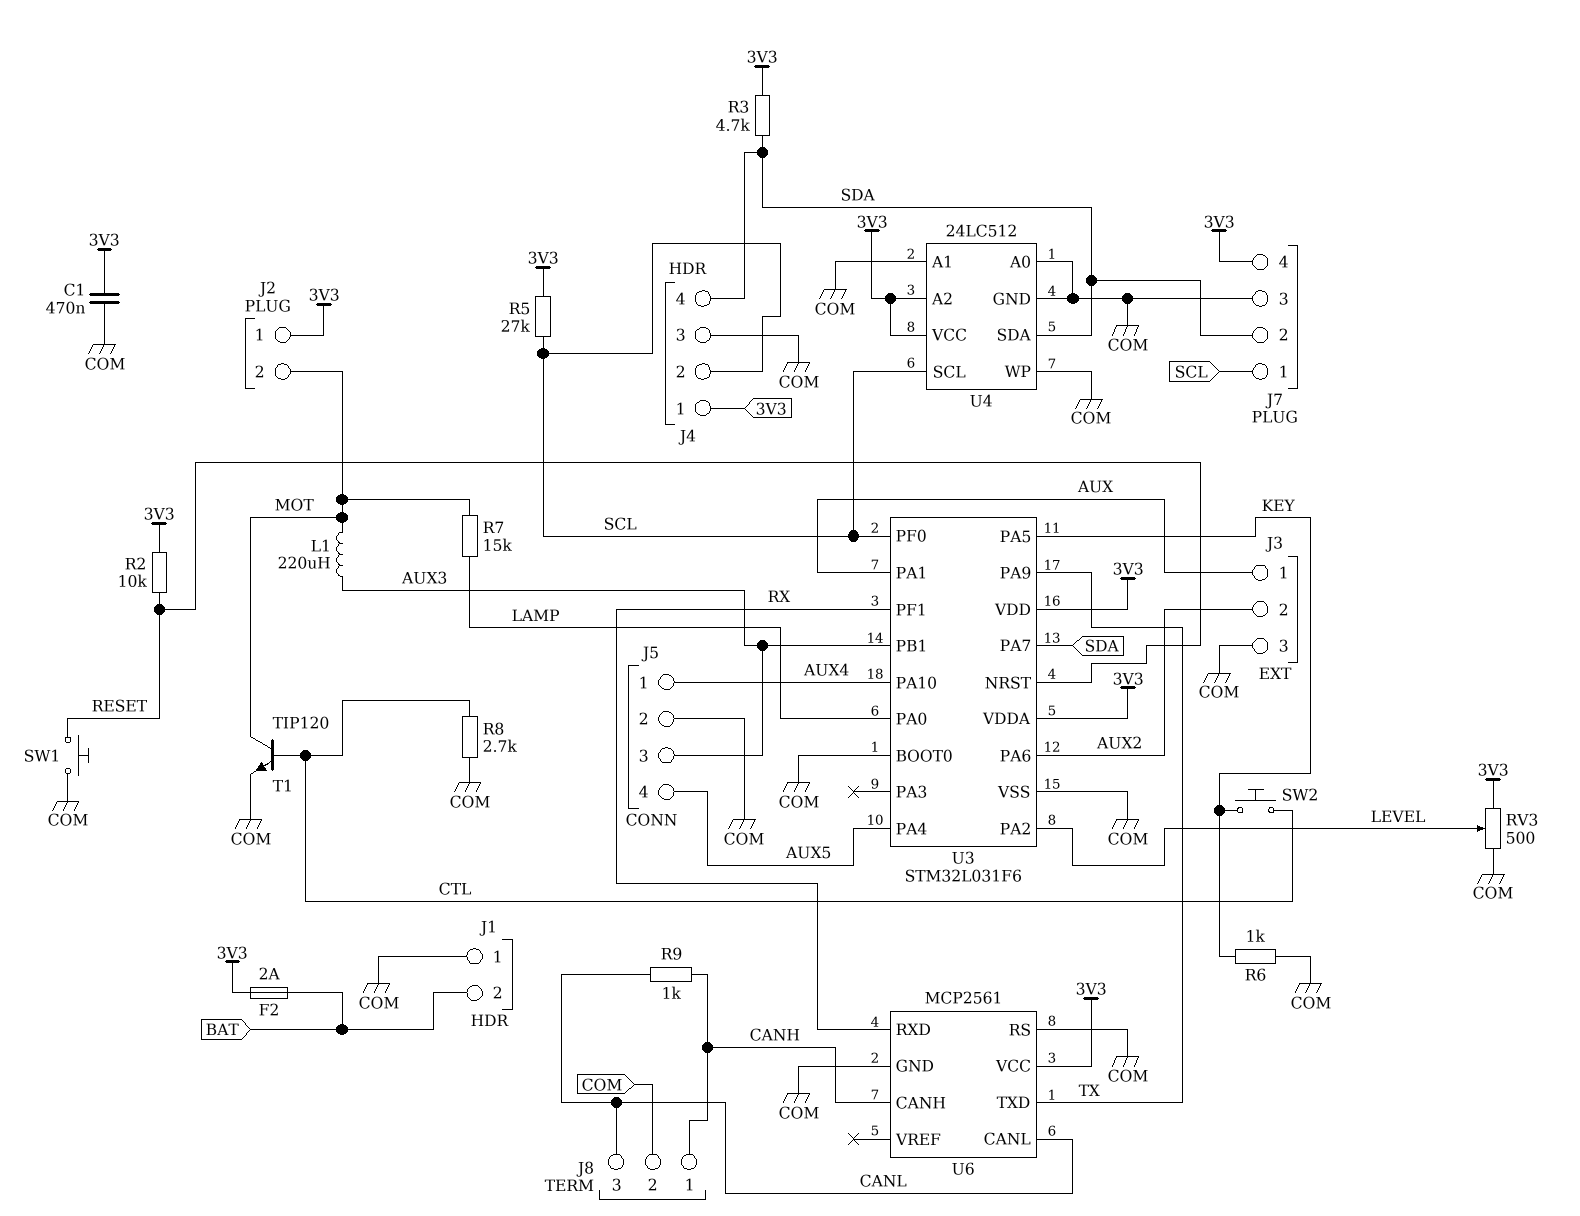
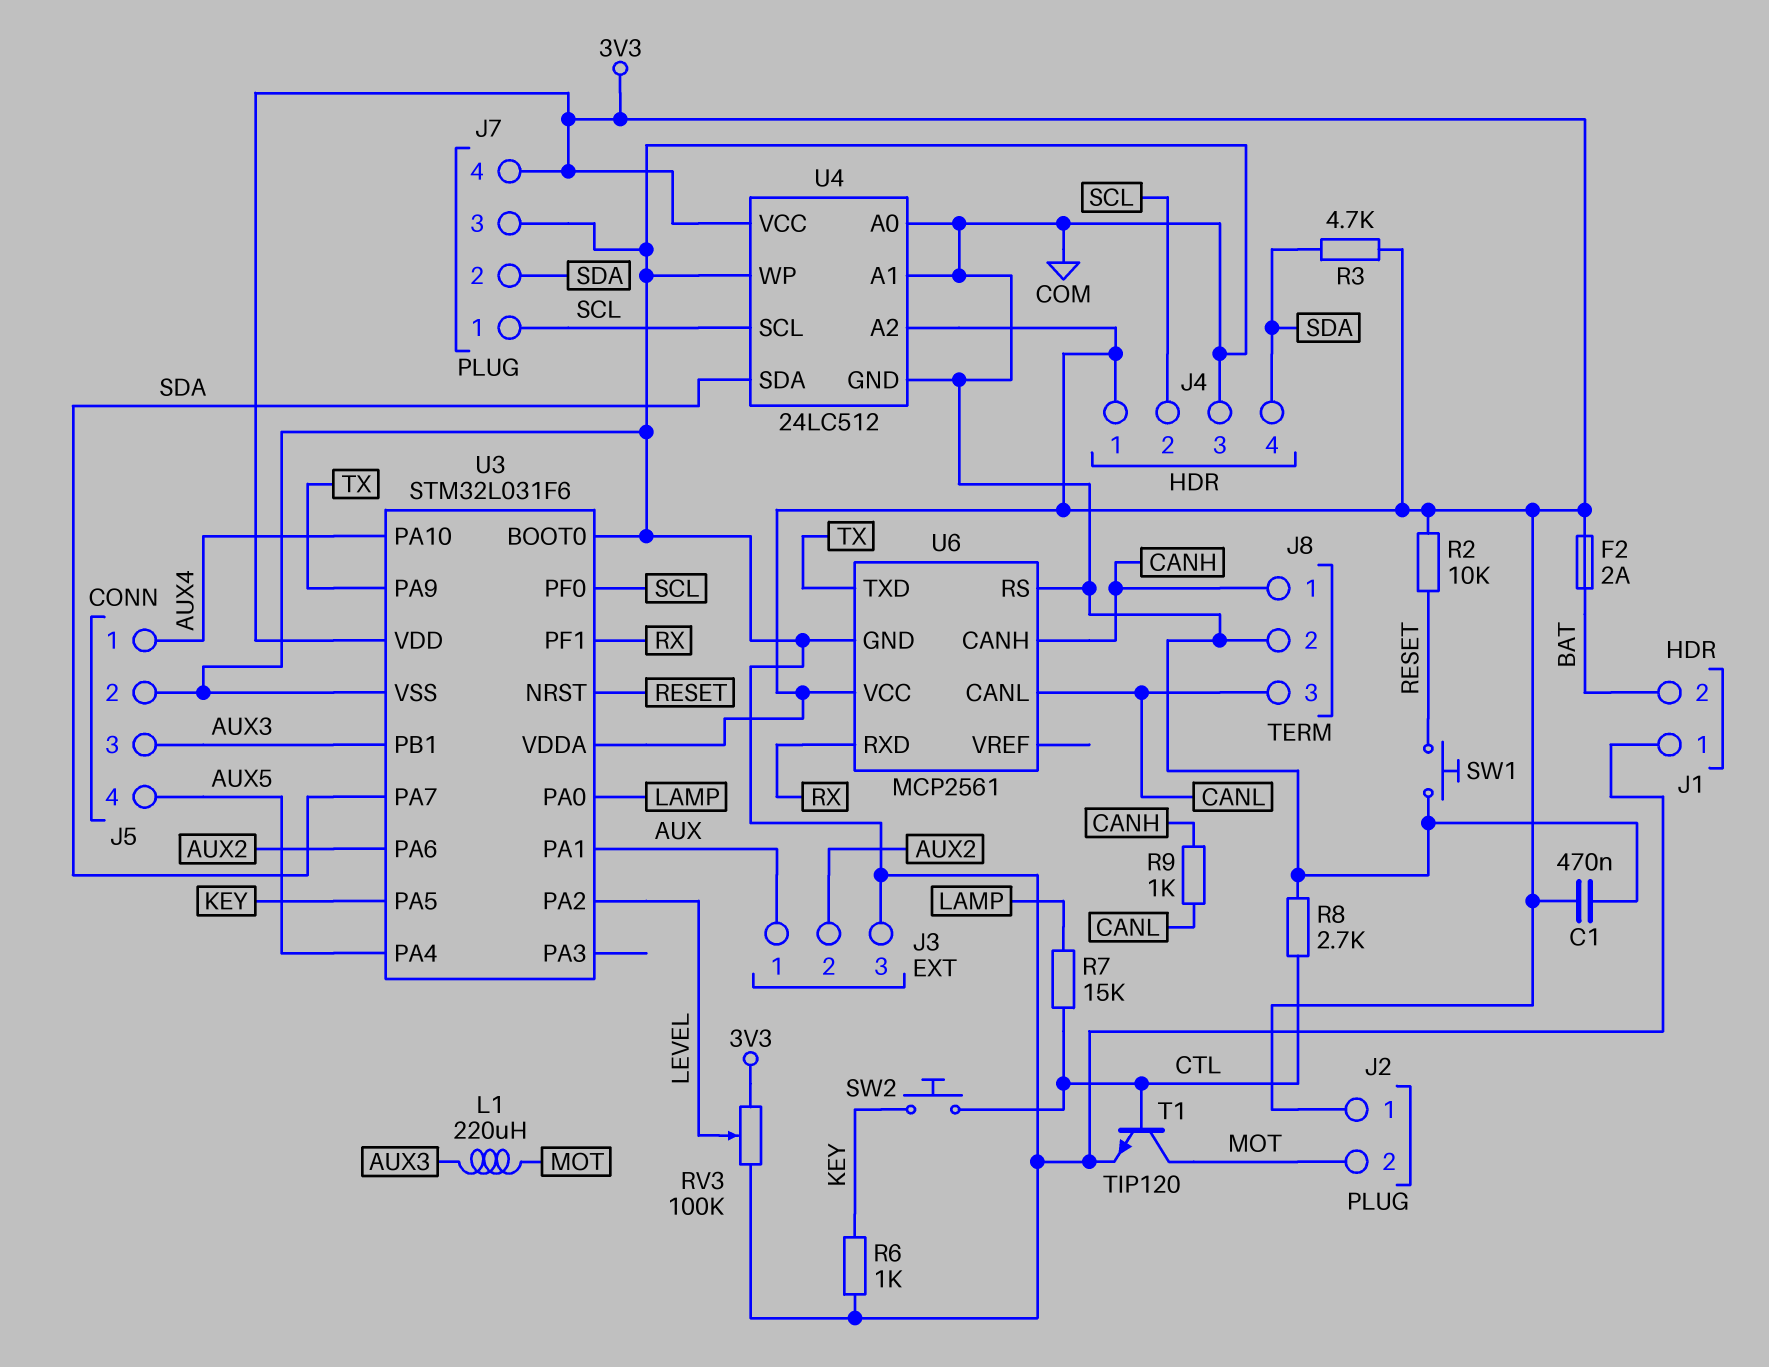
R5: 27k (3V3, SCL) -> none
R7: 15k (LAMP, MOT) -> 15k (CTL, LAMP)
RV3: 500 (3V3, COM, wiper LEVEL) -> 100k (3V3, COM, wiper LEVEL)

